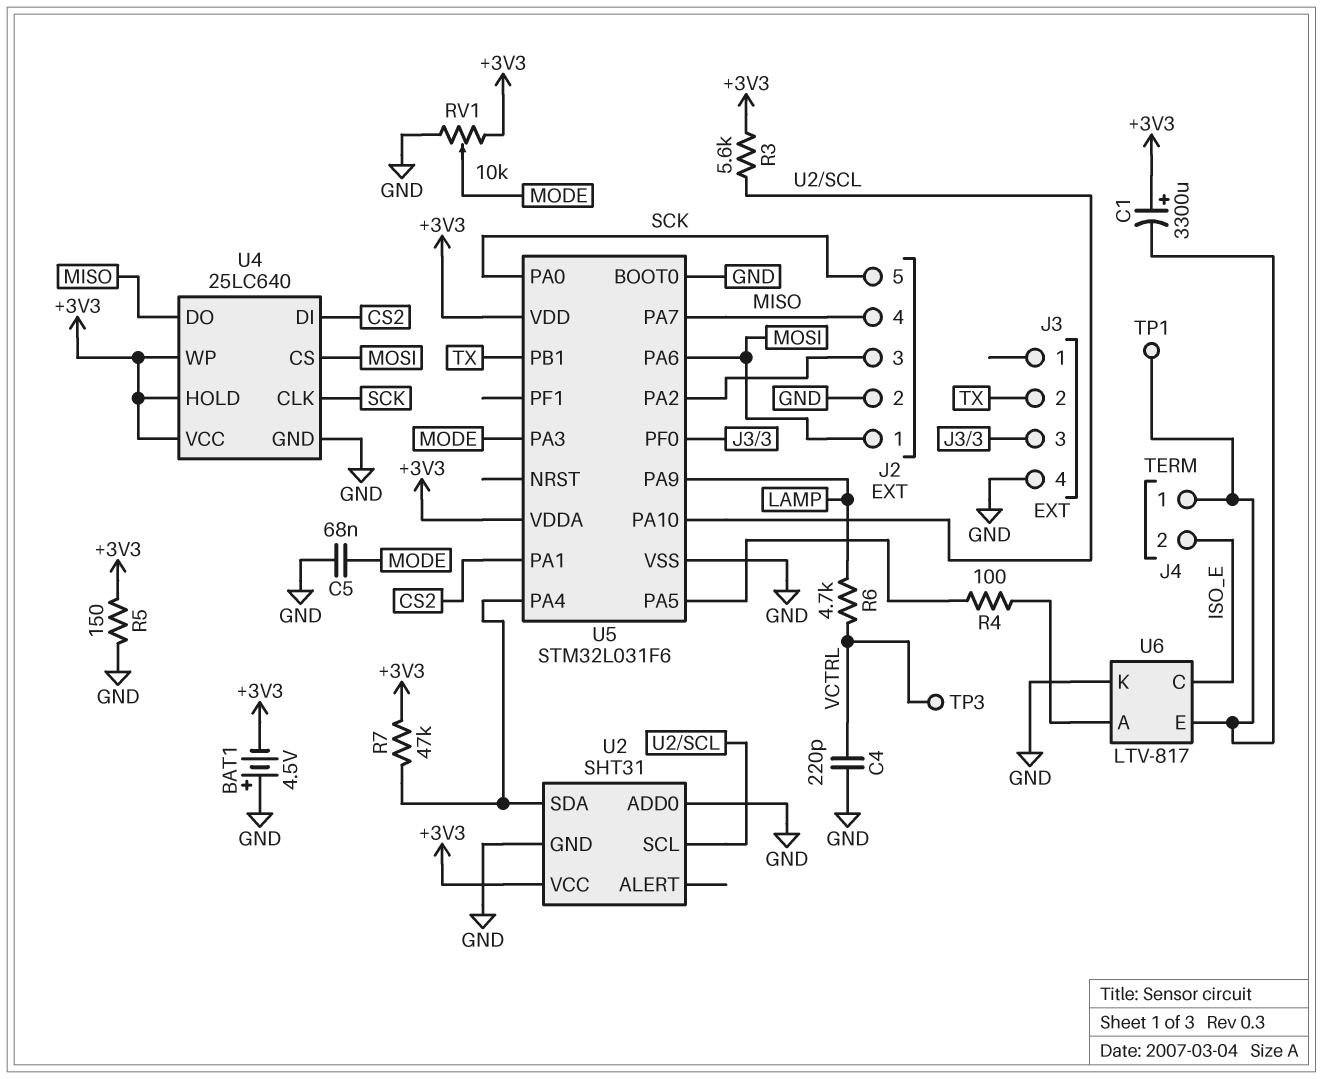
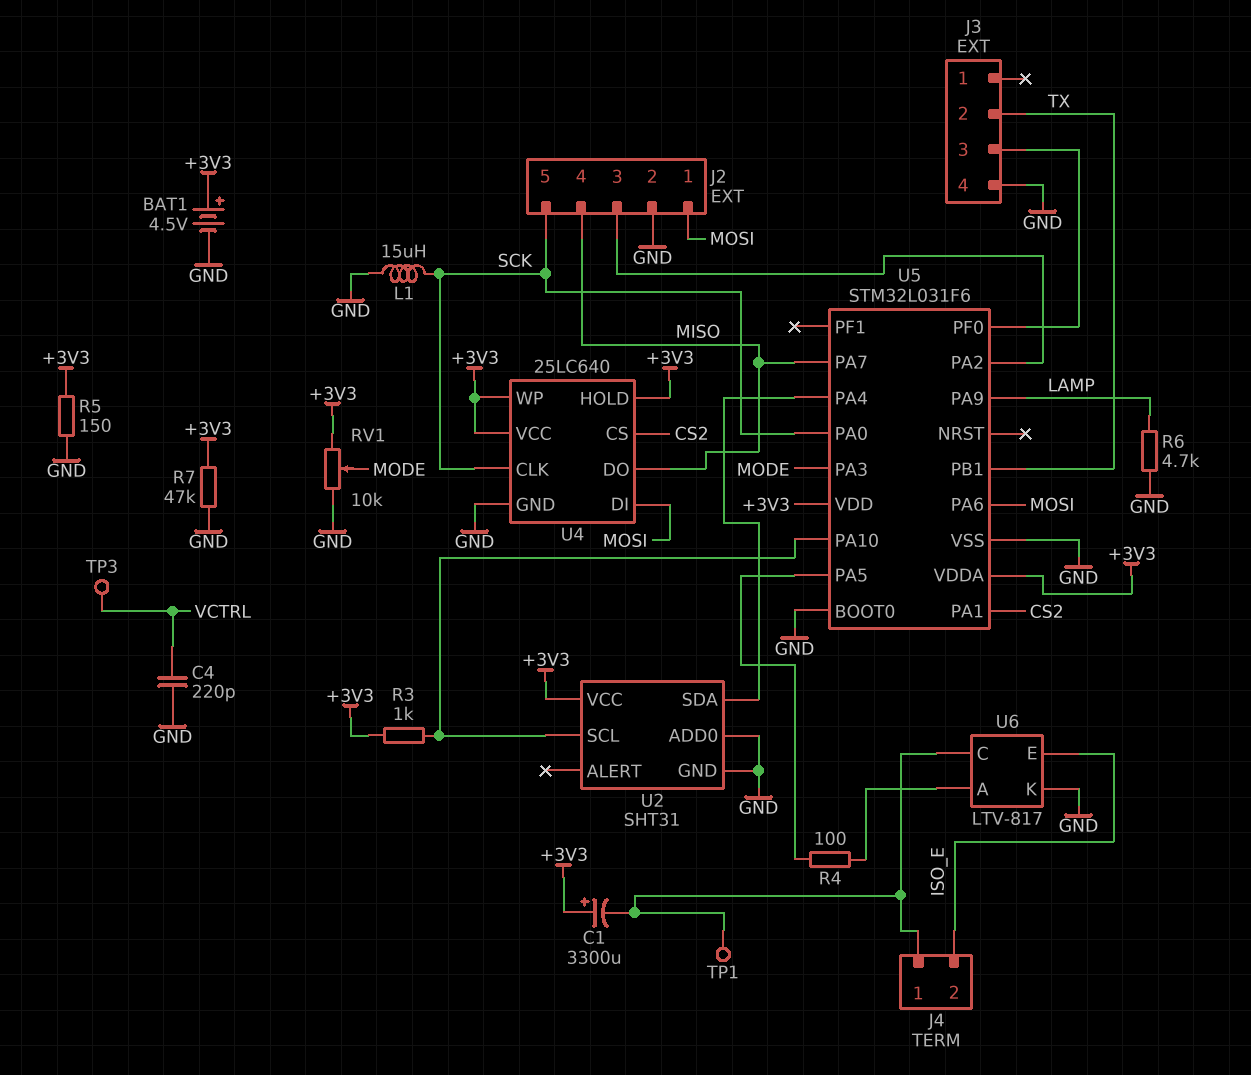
BAT1: 4.5V (plus GND, minus +3V3) -> 4.5V (plus +3V3, minus GND)
C5: 68nF (GND, MODE) -> none
L1: none -> 15uH (GND, SCK)
R3: 5.6k (+3V3, U2/SCL) -> 1k (+3V3, U2/SCL)
R6: 4.7k (LAMP, VCTRL) -> 4.7k (GND, LAMP)
R7: 47k (+3V3, U2/SDA) -> 47k (+3V3, GND)
U4 pin CS: MOSI -> CS2
U4 pin DI: CS2 -> MOSI
U6 pin C: ISO_E -> J4/1
U6 pin E: J4/1 -> ISO_E

